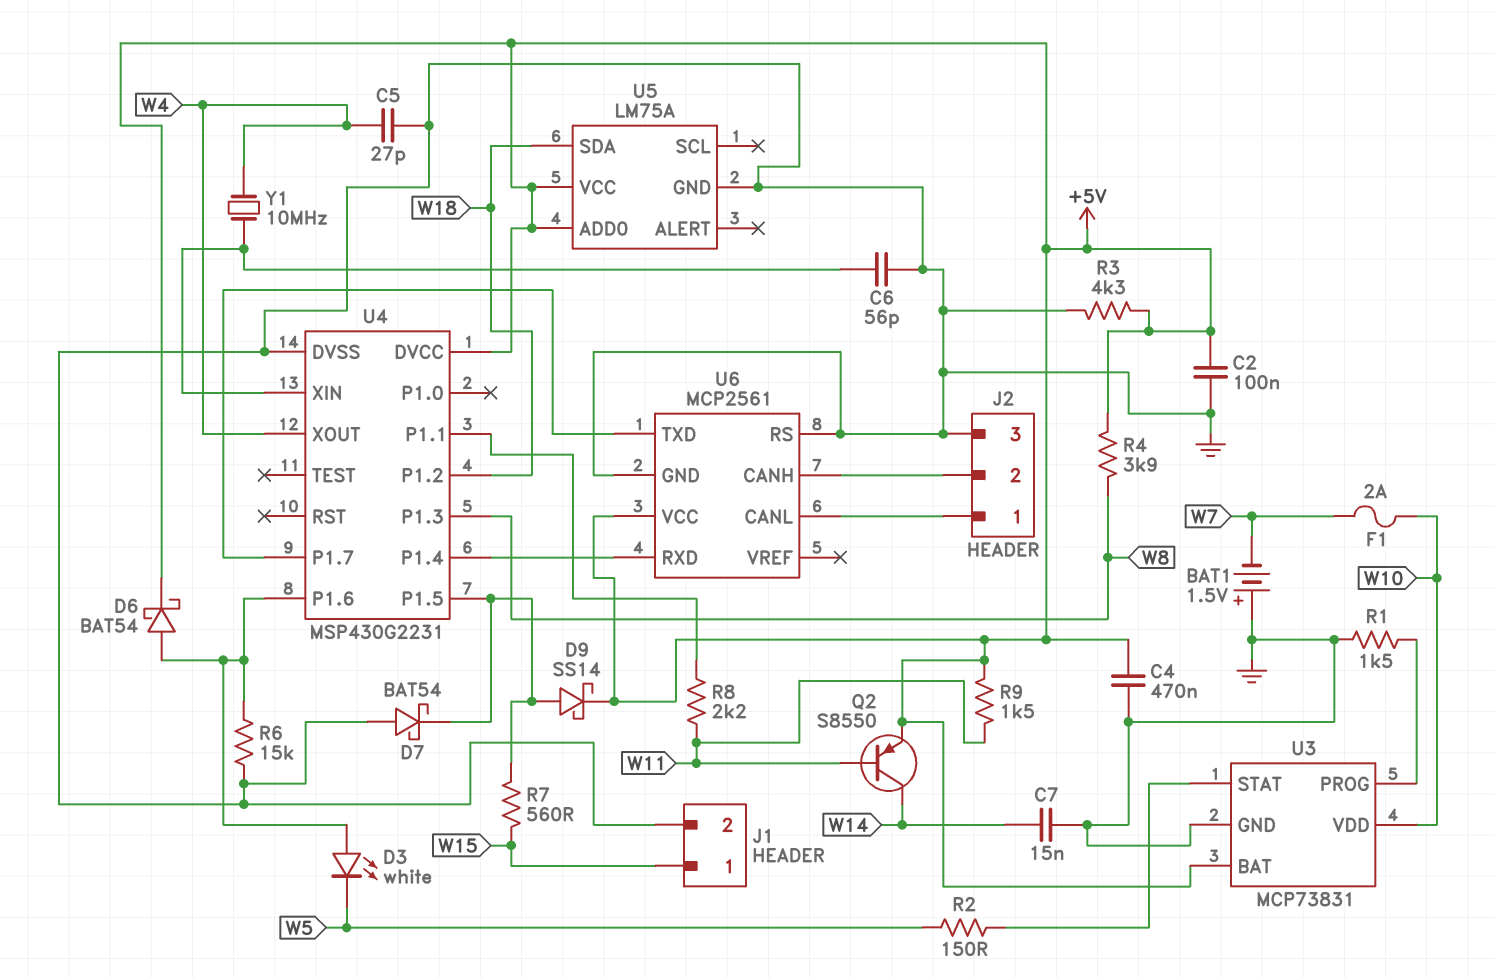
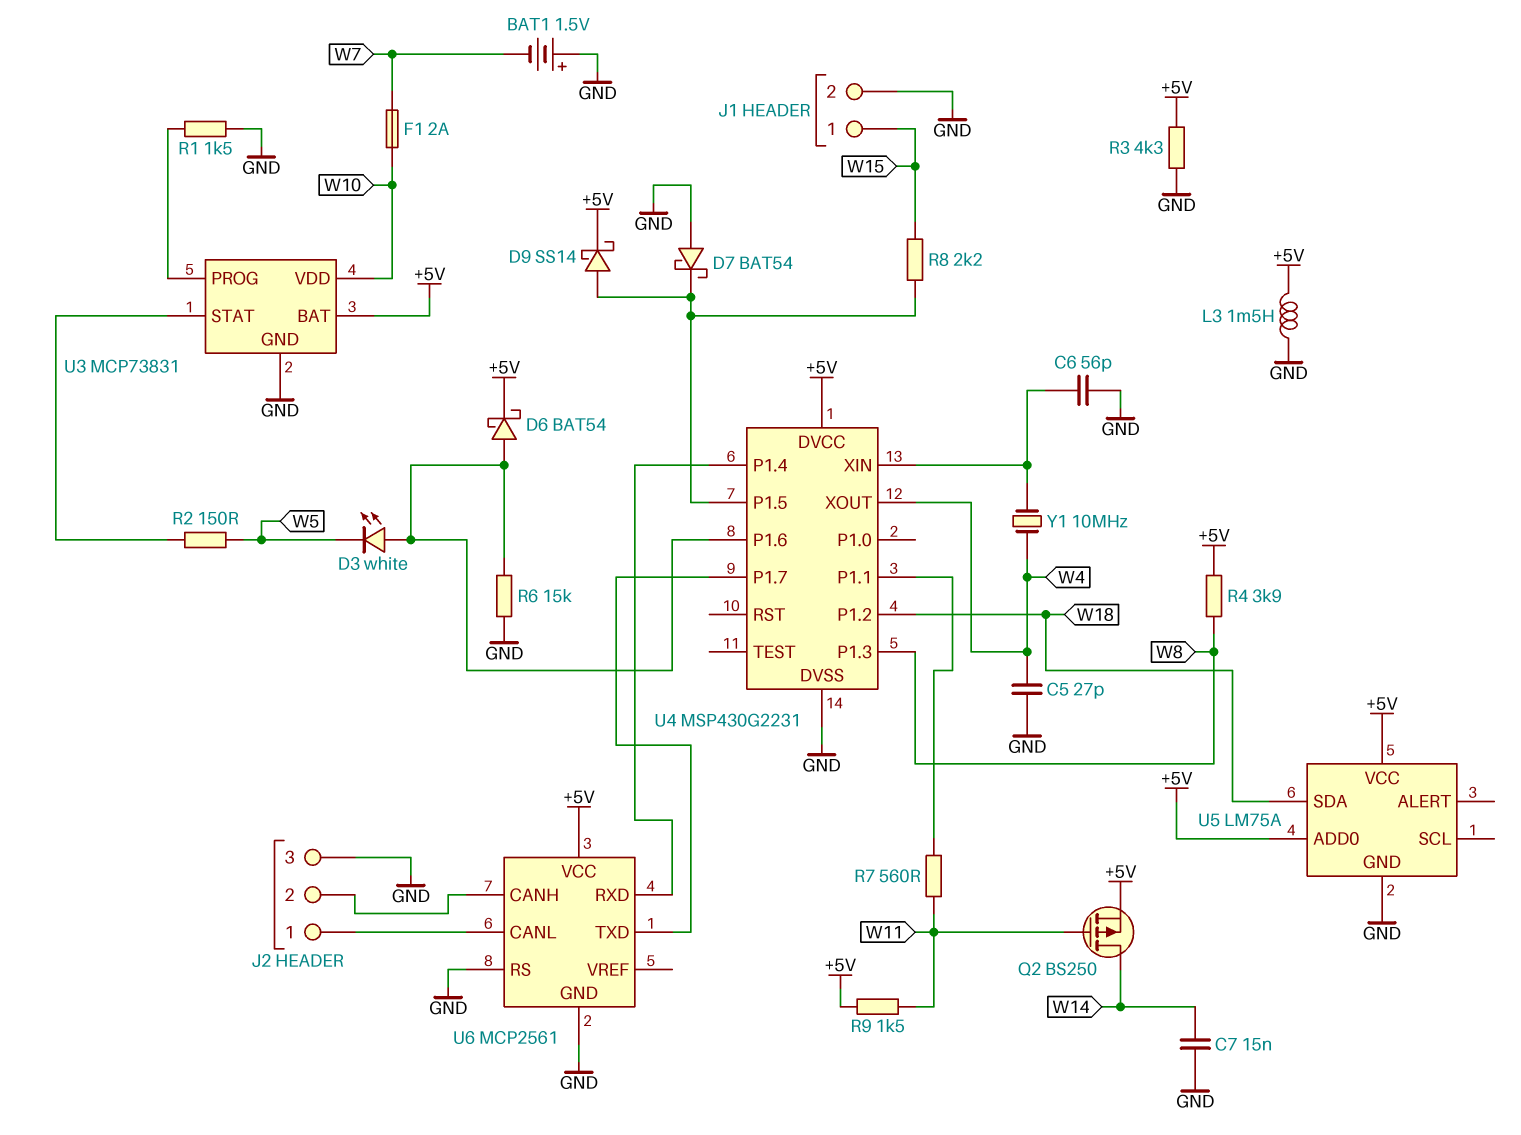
C2: 100nF (+5V, GND) -> none
C4: 470nF (+5V, GND) -> none
L3: none -> 1.5mH (+5V, GND)
Q2: PNP S8550 (B W11, C W14, E +5V) -> PMOS BS250 (G W11, D W14, S +5V)
R7: 560 (U4/P1.5, W15) -> 560 (U4/P1.1, W11)
R8: 2.2k (U4/P1.1, W11) -> 2.2k (U4/P1.5, W15)

